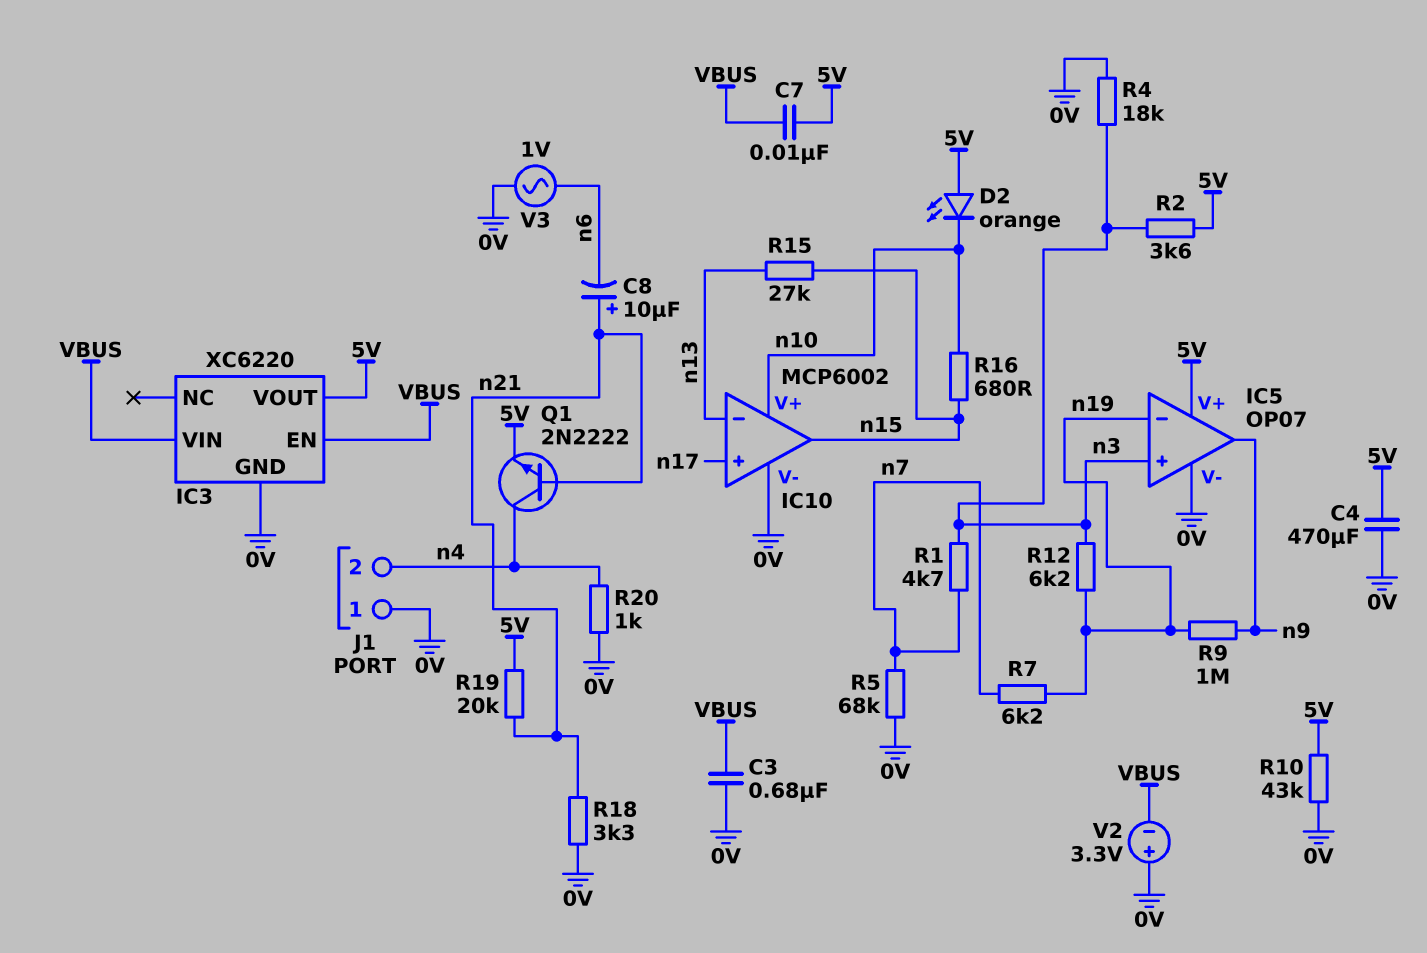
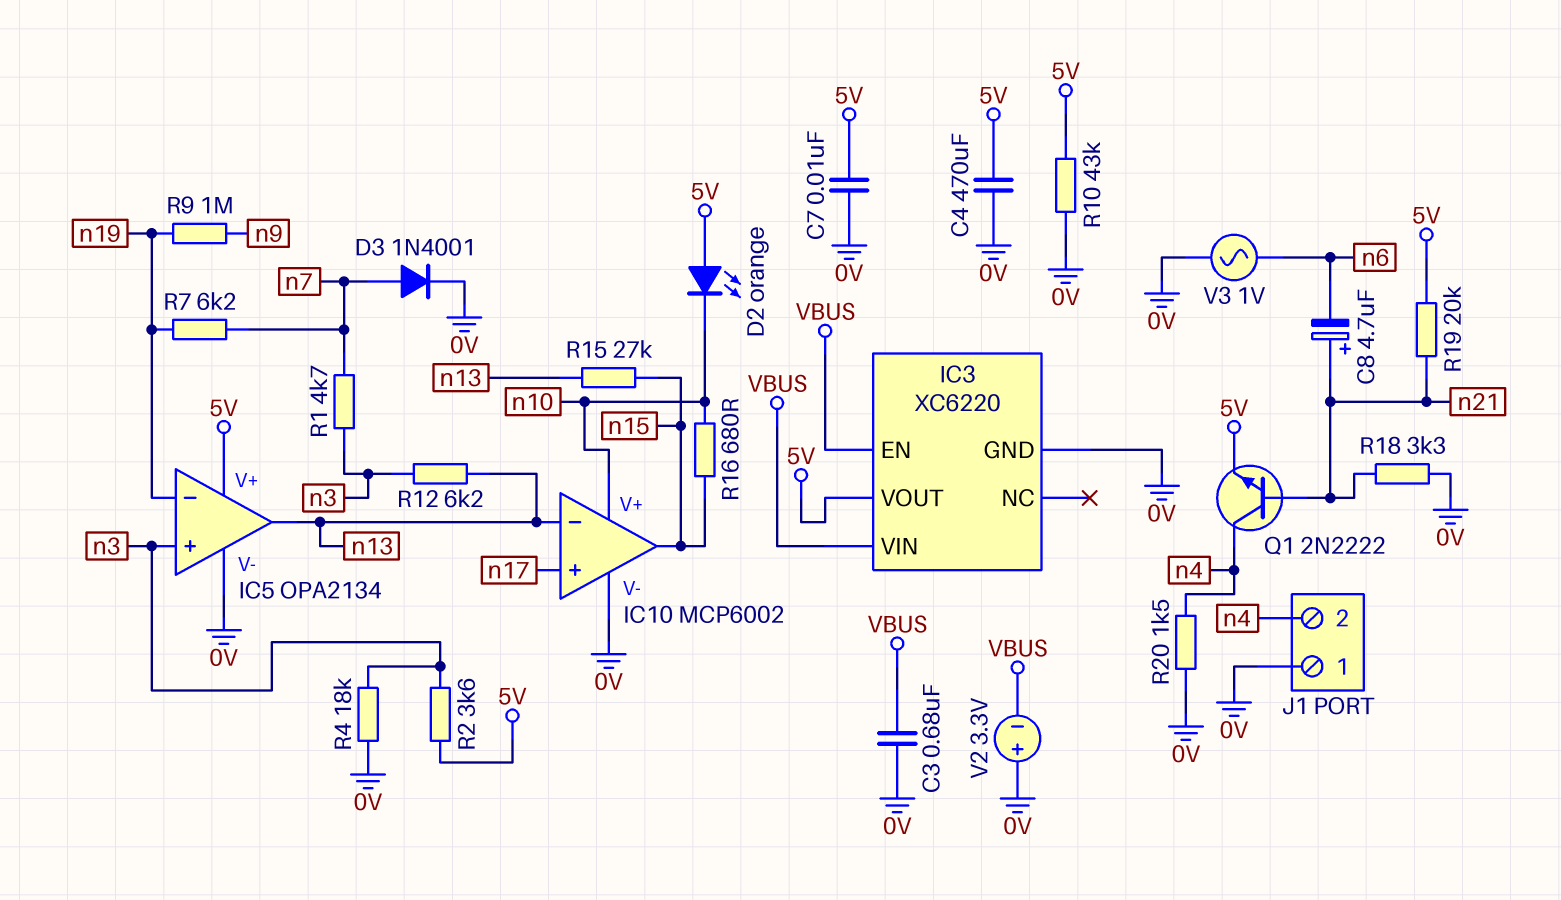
C7: 10nF (5V, VBUS) -> 10nF (0V, 5V)
C8: 10uF (plus n21, minus n6) -> 4.7uF (plus n21, minus n6)
D3: none -> diode 1N4001 (A n7, K 0V)
IC5: OP07 -> OPA2134
IC5 pin out: n9 -> n13
R5: 68k (0V, n7) -> none
R12: 6.2k (n3, n19) -> 6.2k (n3, n13)
R20: 1k (0V, n4) -> 1.5k (0V, n4)

